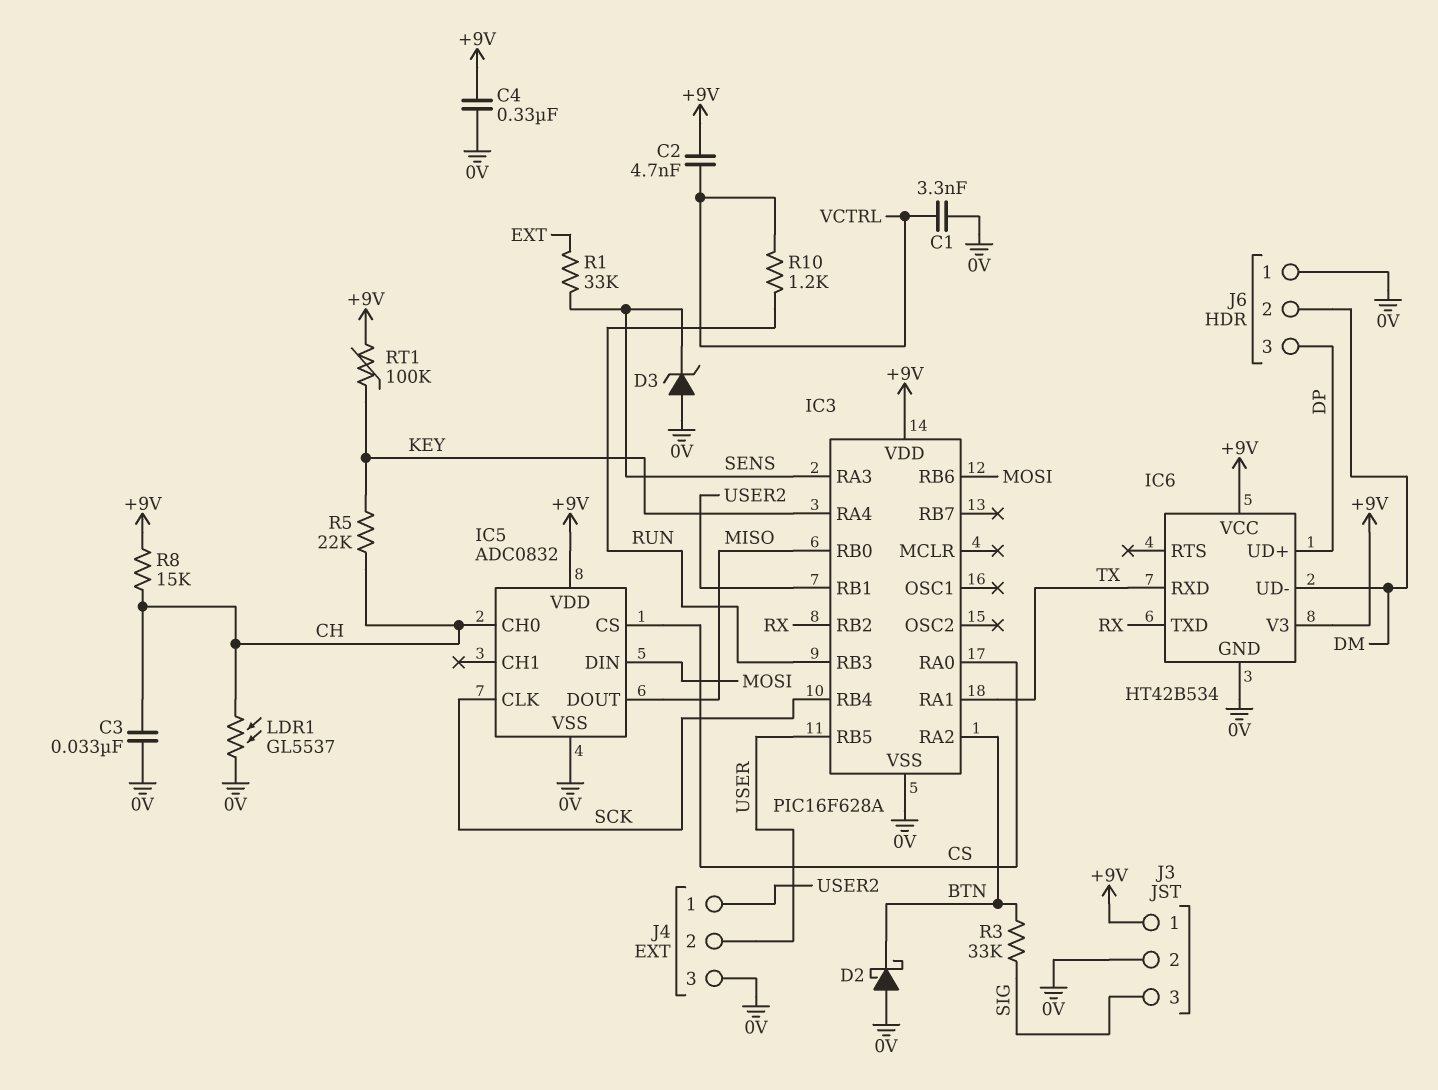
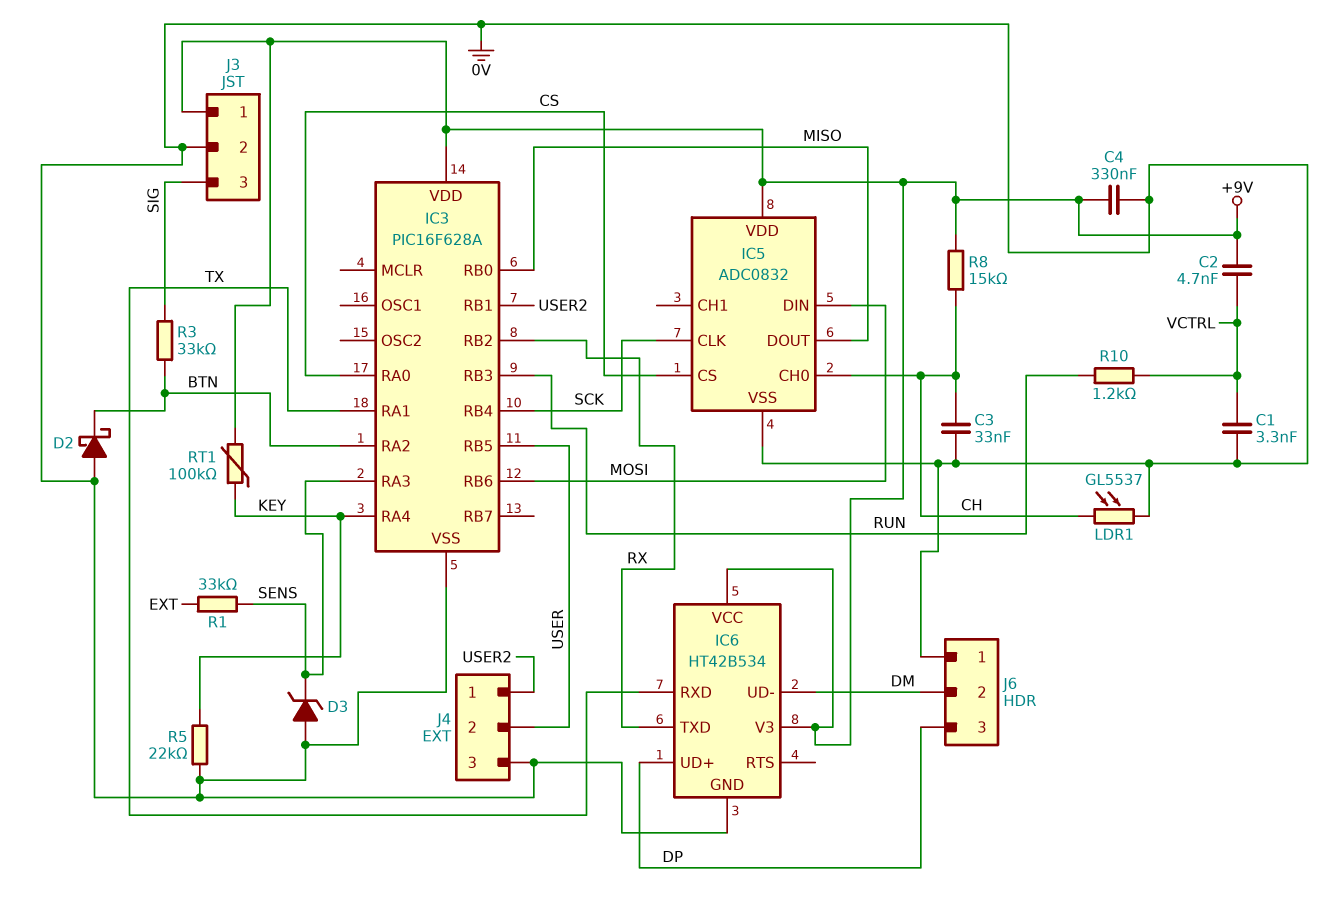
R5: 22k (CH, KEY) -> 22k (0V, KEY)

